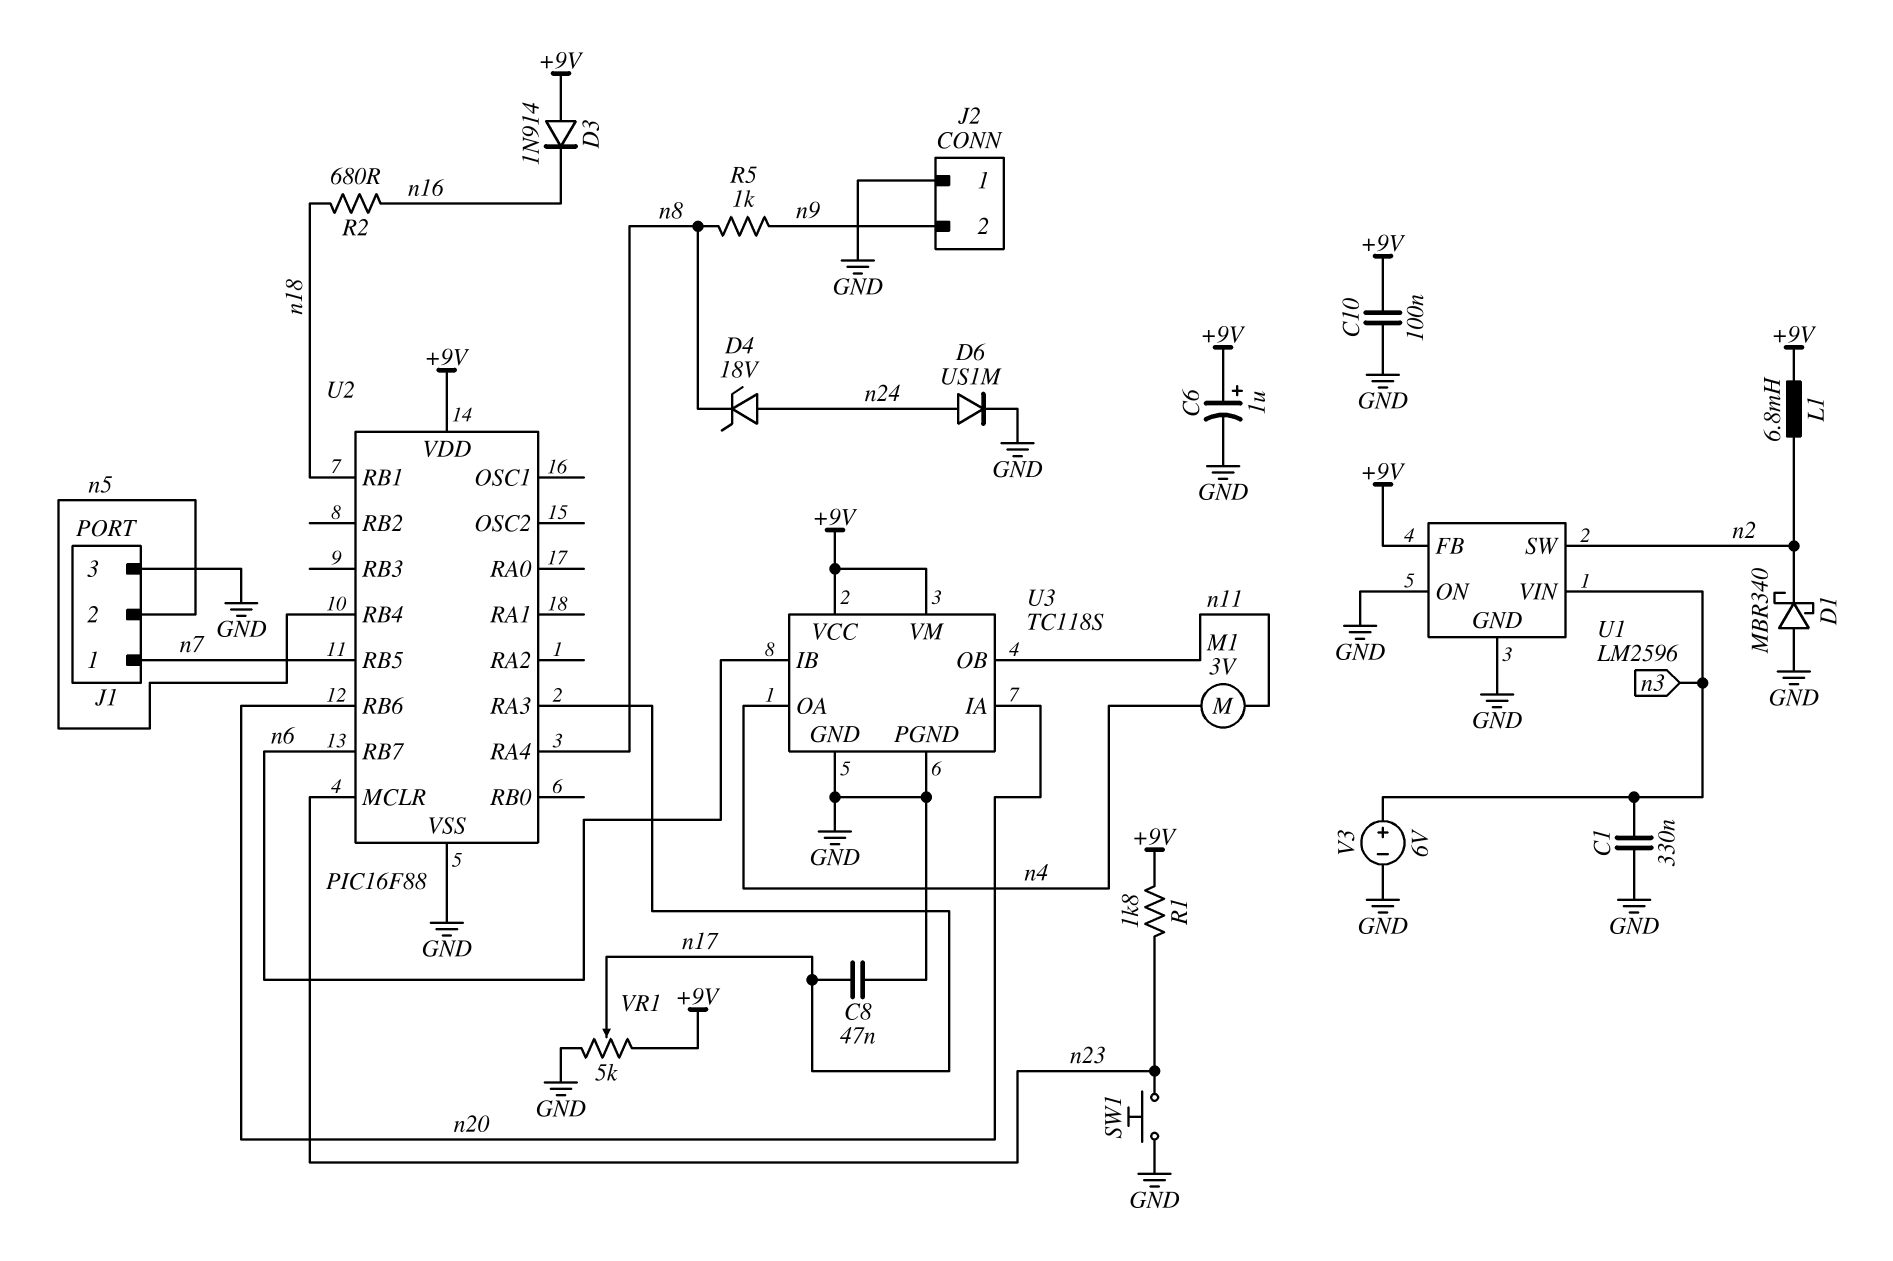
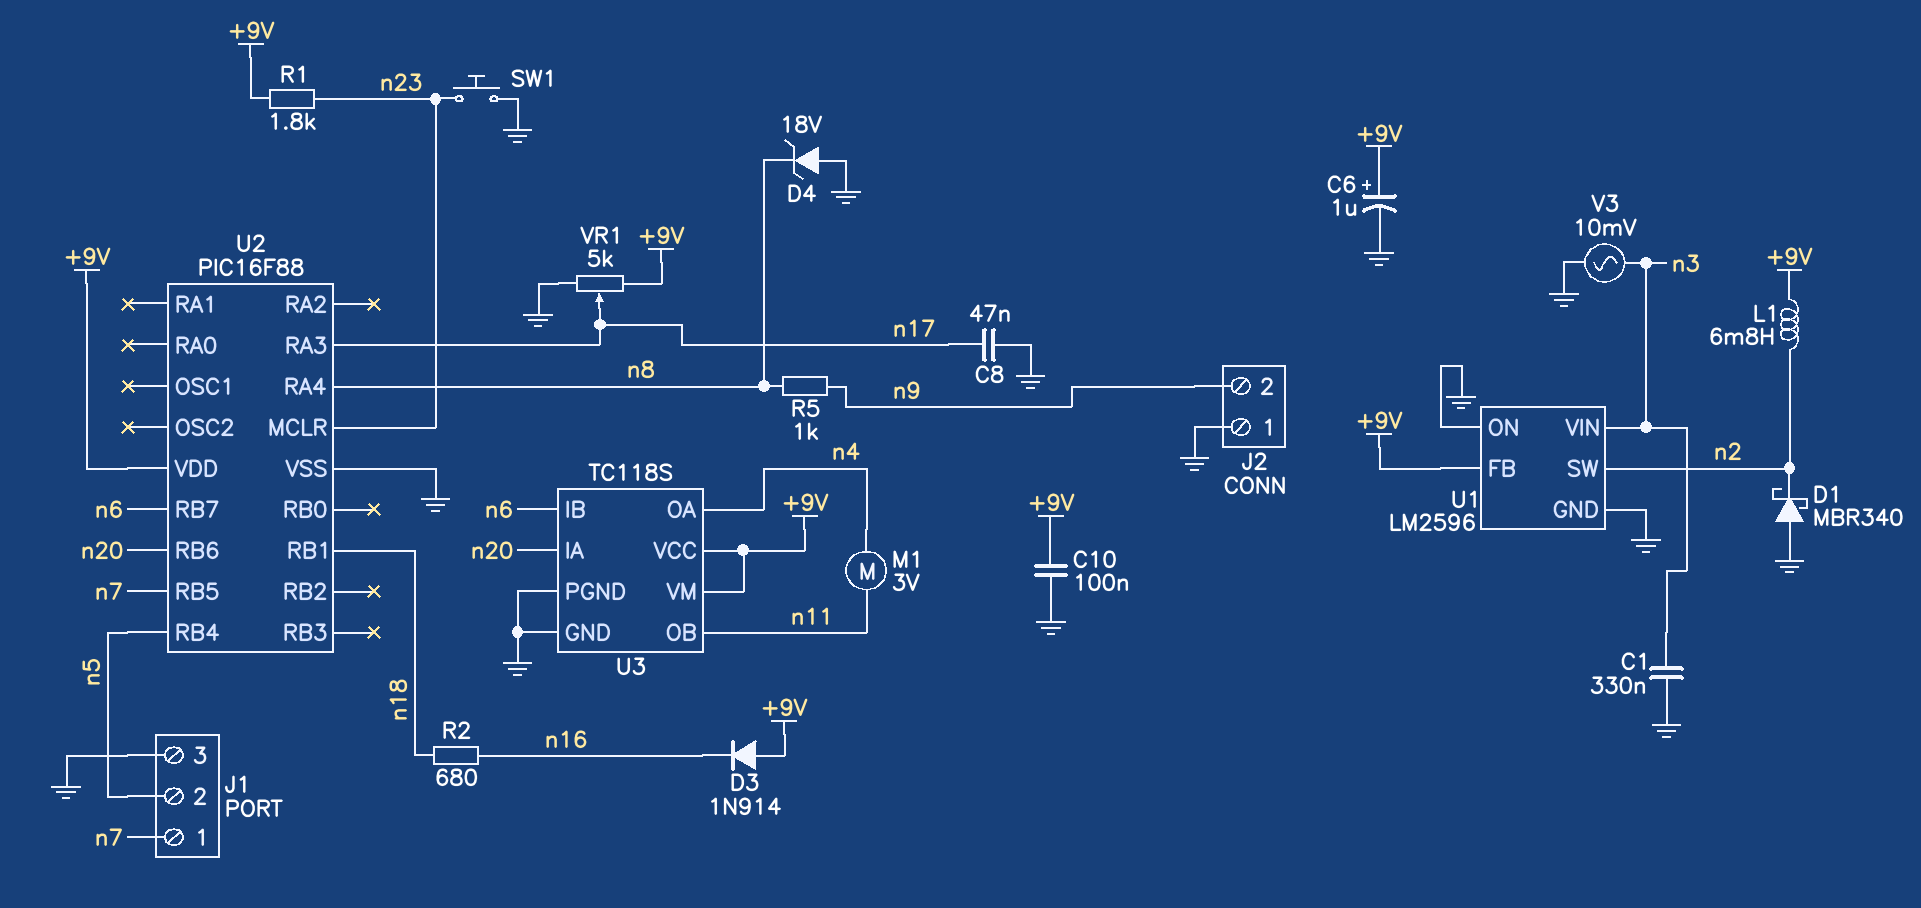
D4: zener 18V (A n24, K n8) -> zener 18V (A GND, K n8)
D6: diode US1M (A n24, K GND) -> none
V3: 6V (plus n3, minus GND) -> AC 10mV (GND, n3)

